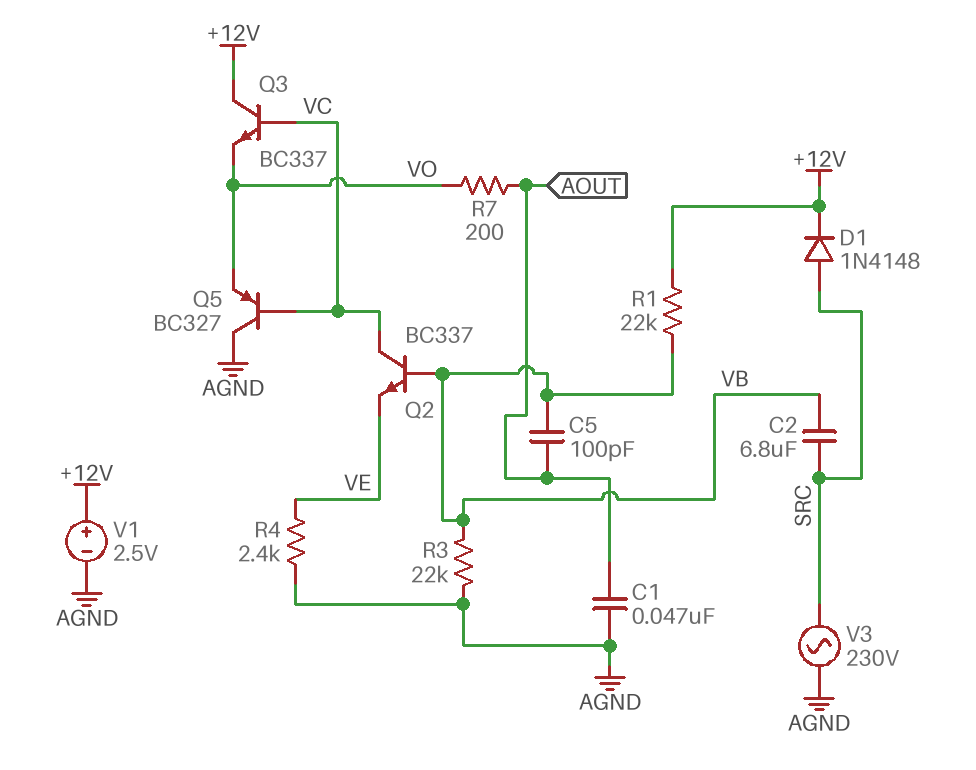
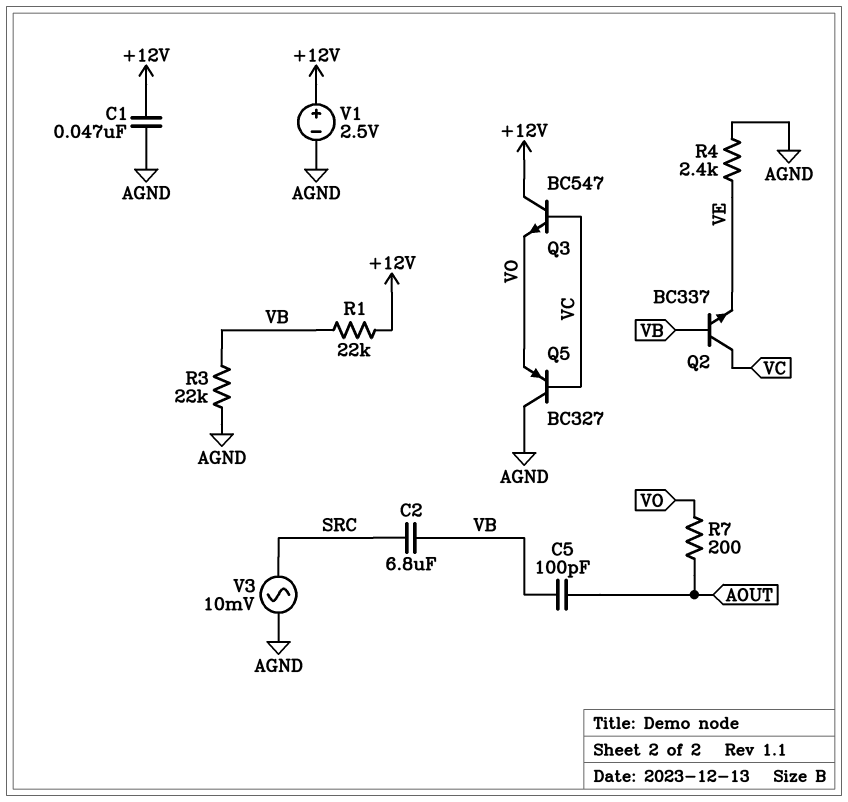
C1: 47nF (AGND, AOUT) -> 47nF (+12V, AGND)
D1: diode 1N4148 (A SRC, K +12V) -> none
Q3: NPN BC337 (B VC, C +12V, E VO) -> NPN BC547 (B VC, C +12V, E VO)
V3: AC 230V (AGND, SRC) -> AC 10mV (AGND, SRC)

